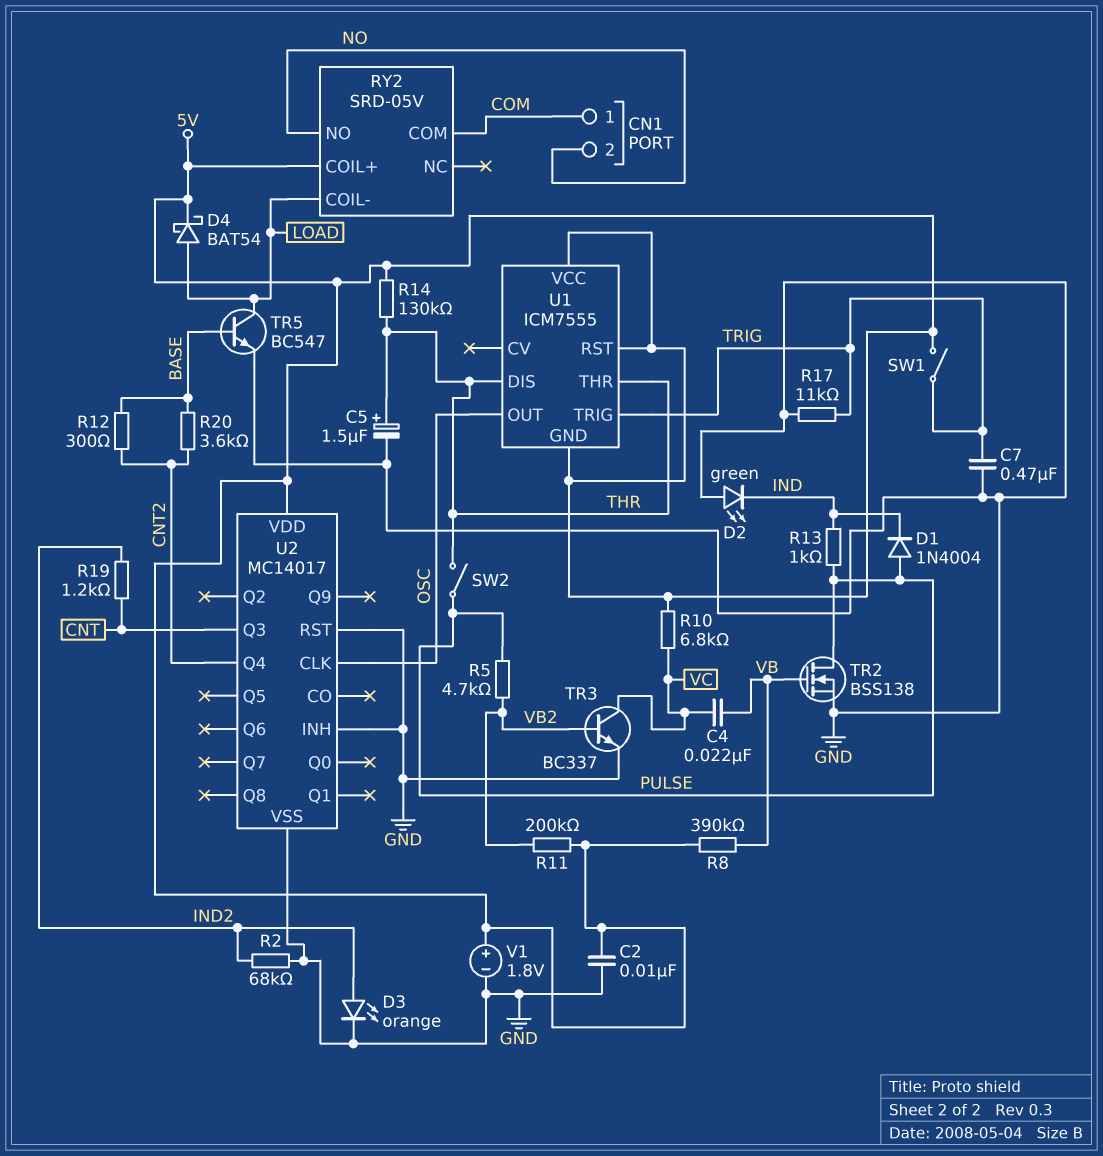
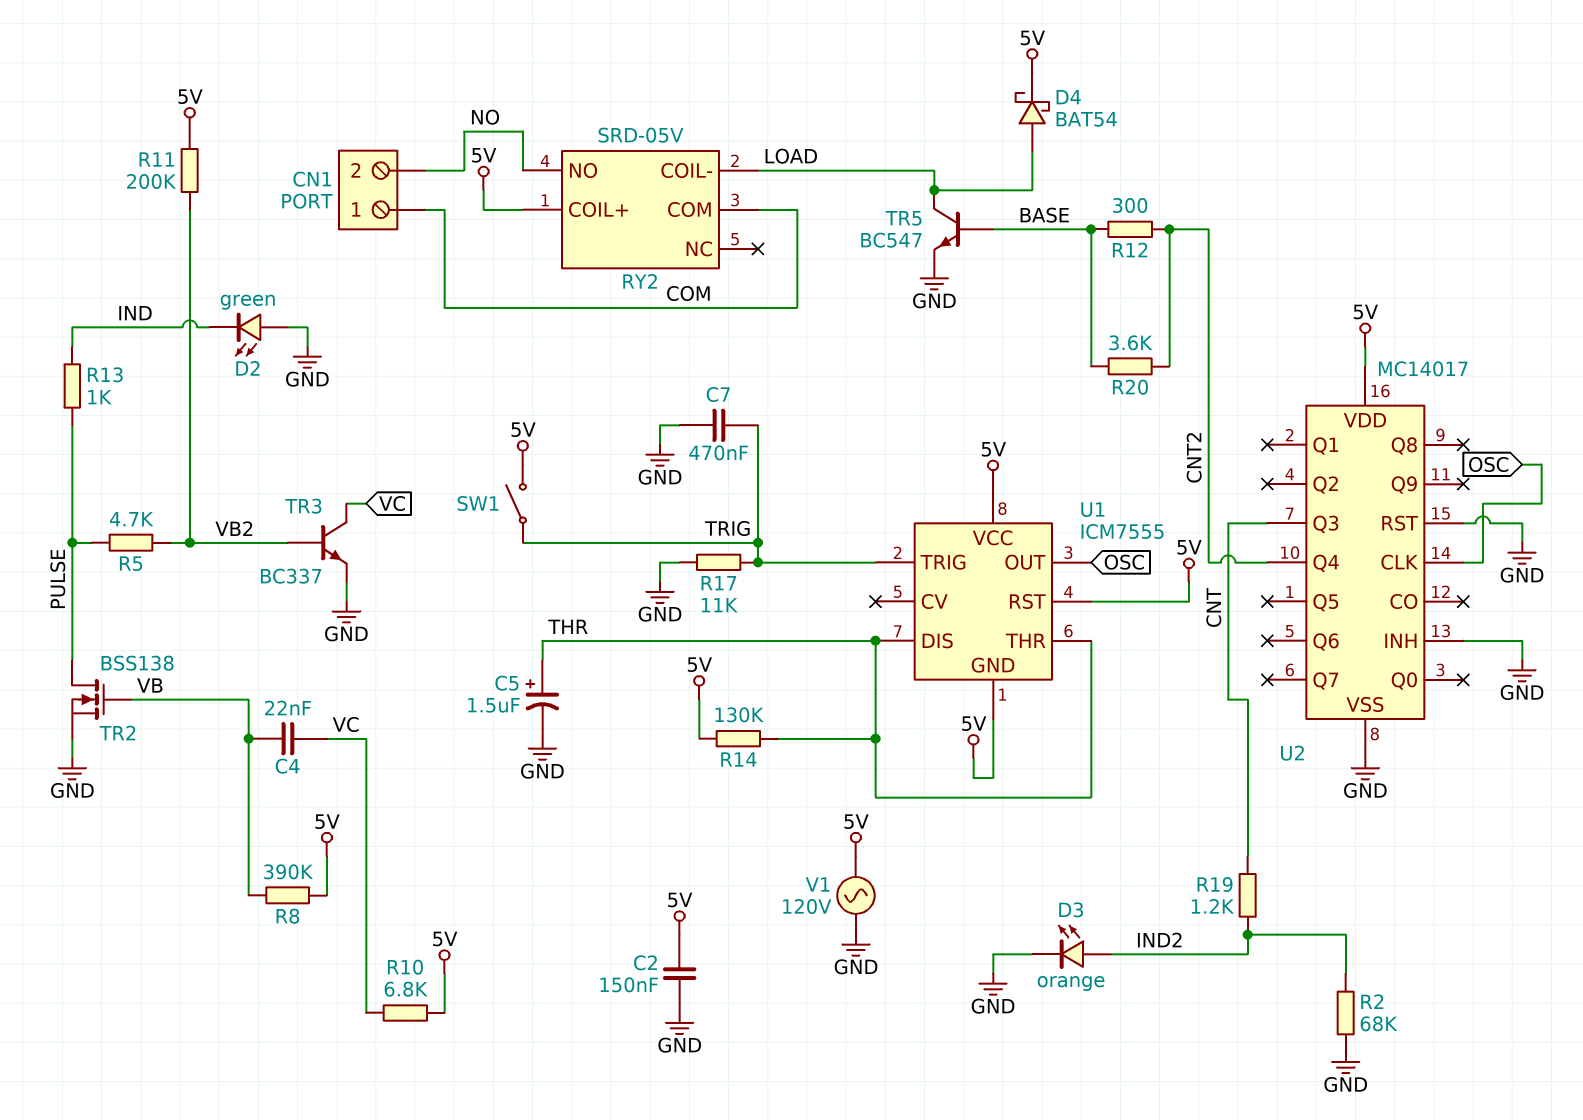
C2: 10nF (5V, GND) -> 150nF (5V, GND)
D1: diode 1N4004 (A PULSE, K IND) -> none
SW2: switch (PULSE, THR) -> none
V1: 1.8V (plus 5V, minus GND) -> AC 120V (5V, GND)

